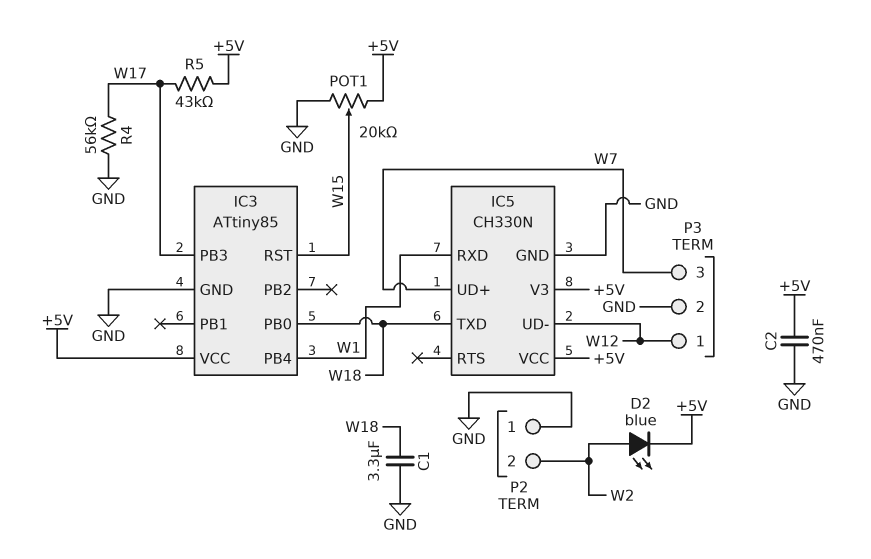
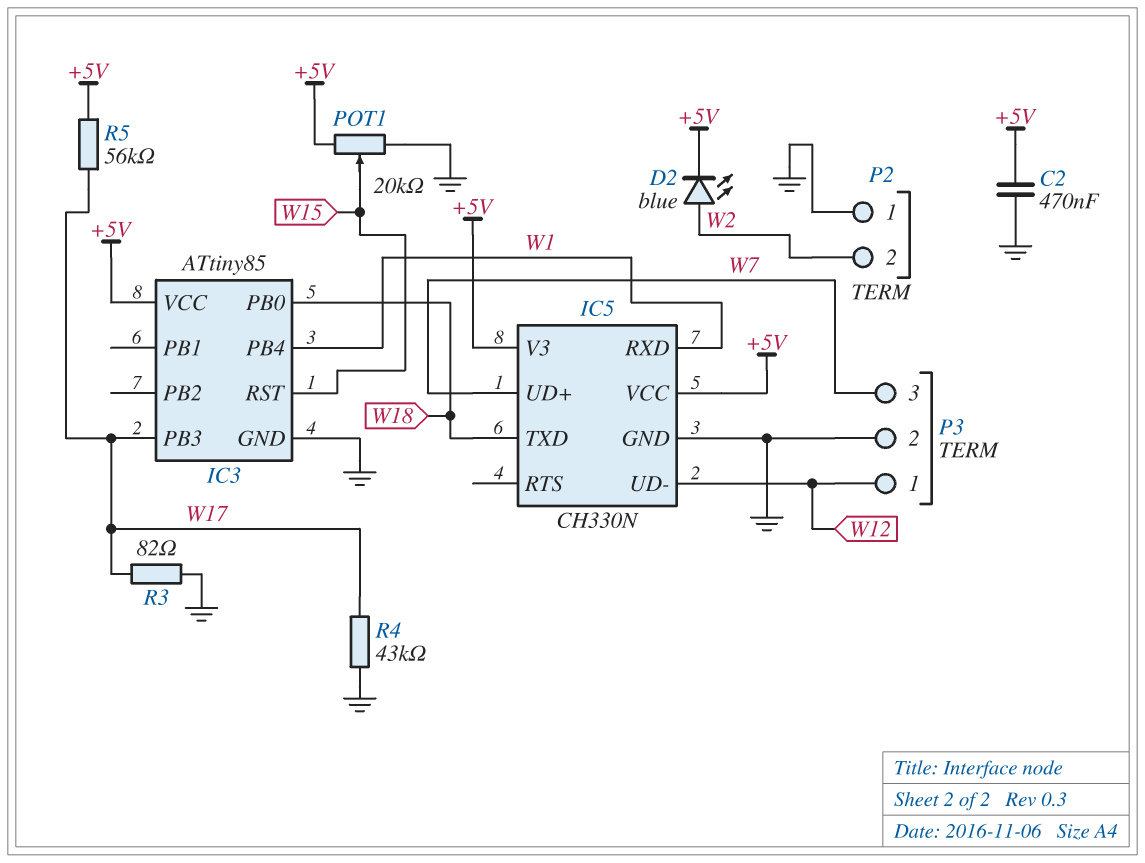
C1: 3.3uF (GND, W18) -> none
R3: none -> 82 (GND, W17)
R4: 56k (GND, W17) -> 43k (GND, W17)
R5: 43k (+5V, W17) -> 56k (+5V, W17)

